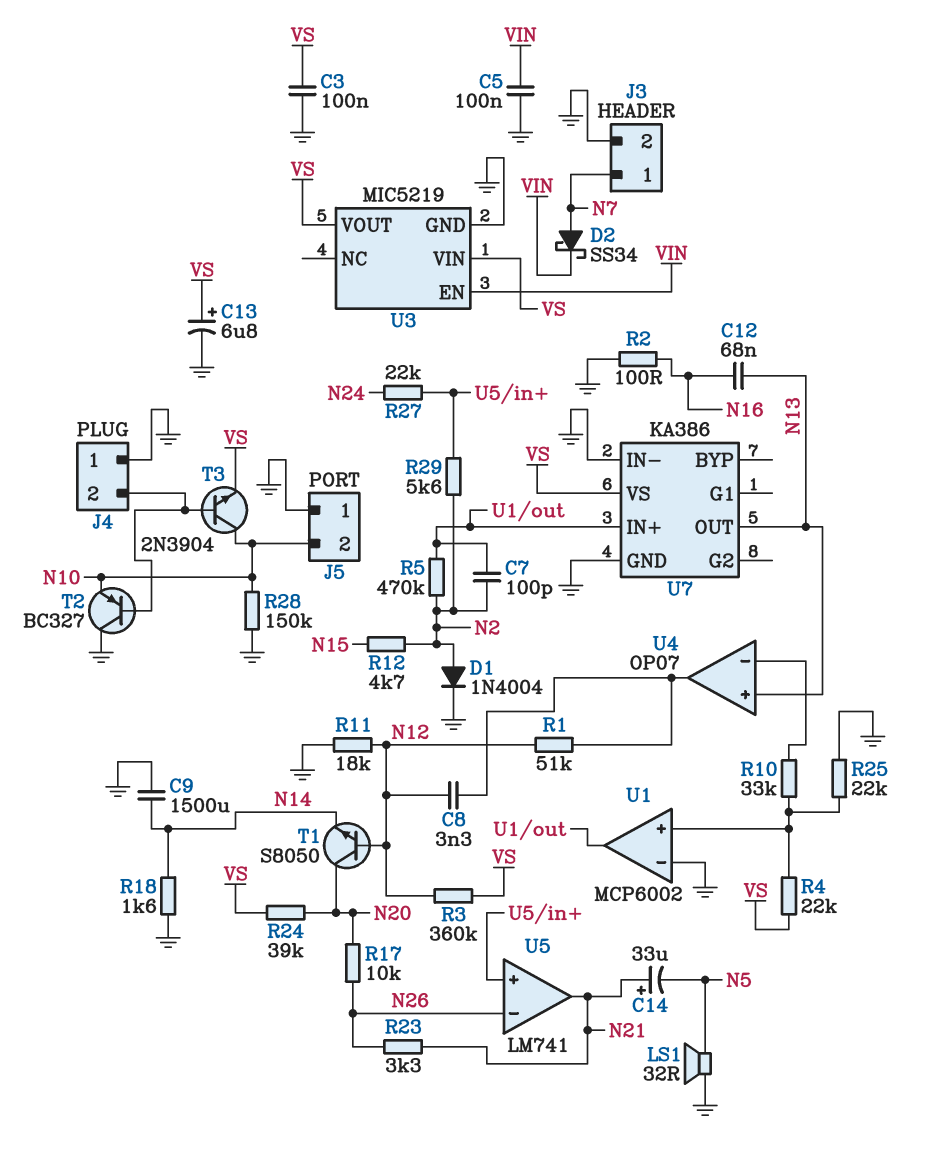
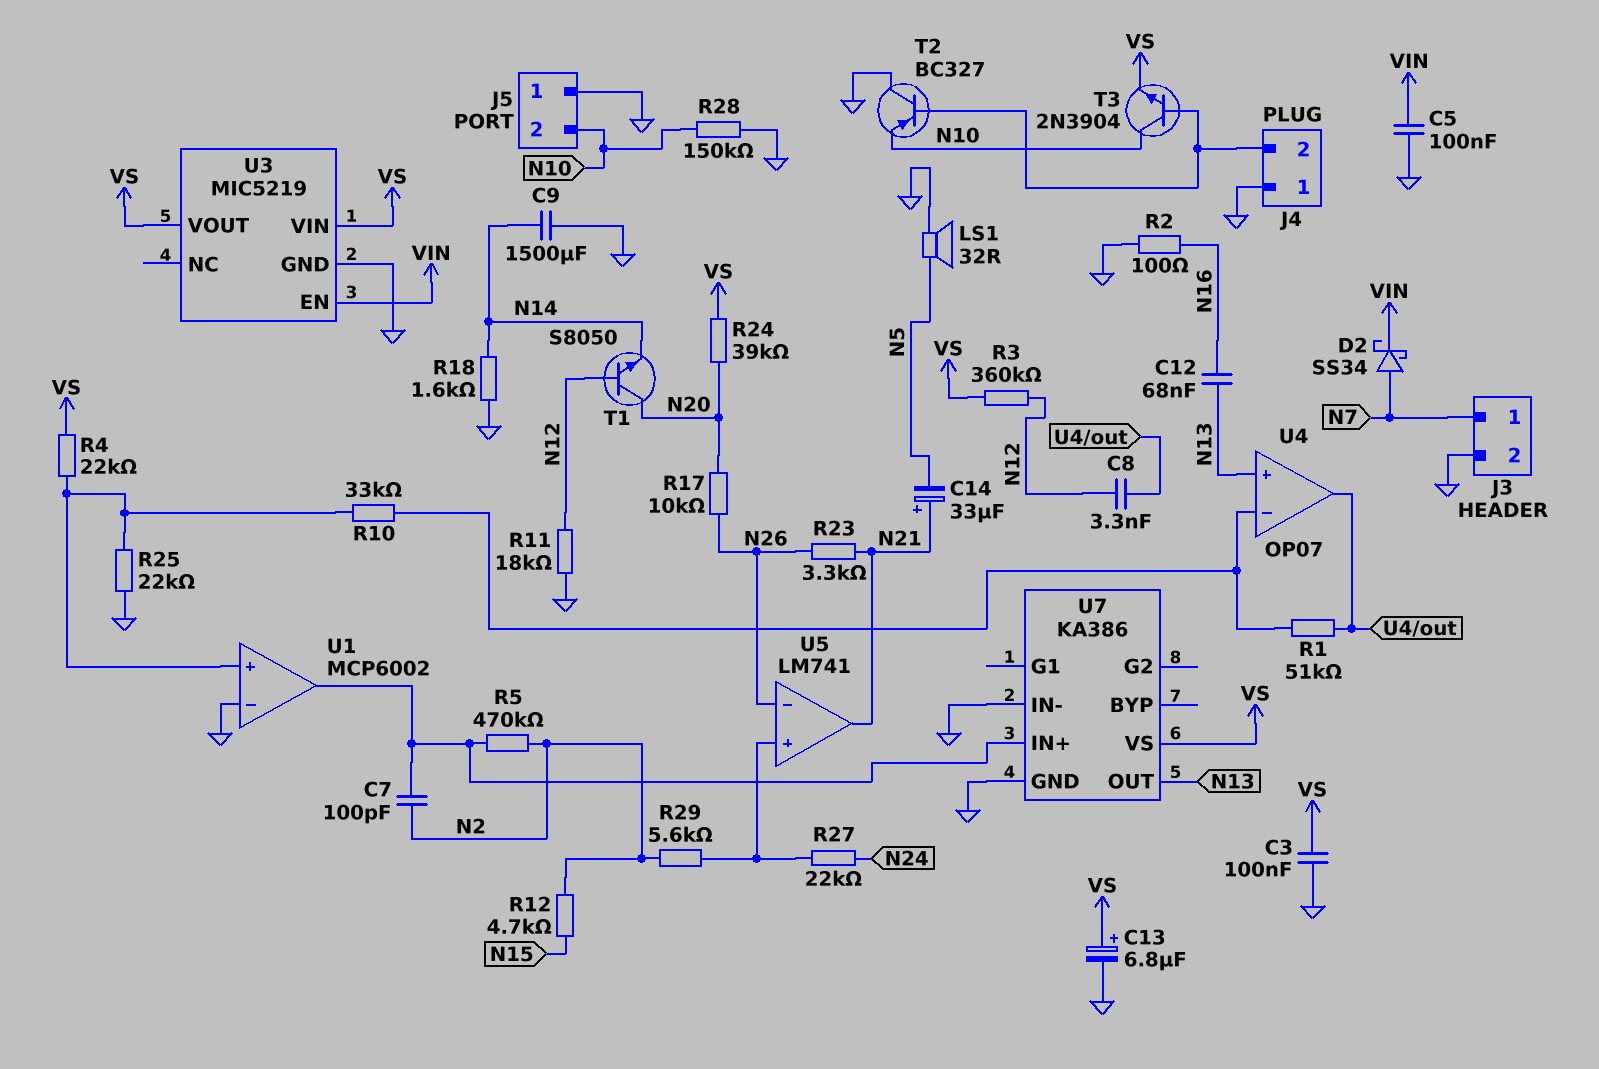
D1: diode 1N4004 (A N2, K GND) -> none
R1: 51k (N12, U4/out) -> 51k (U4/in-, U4/out)

